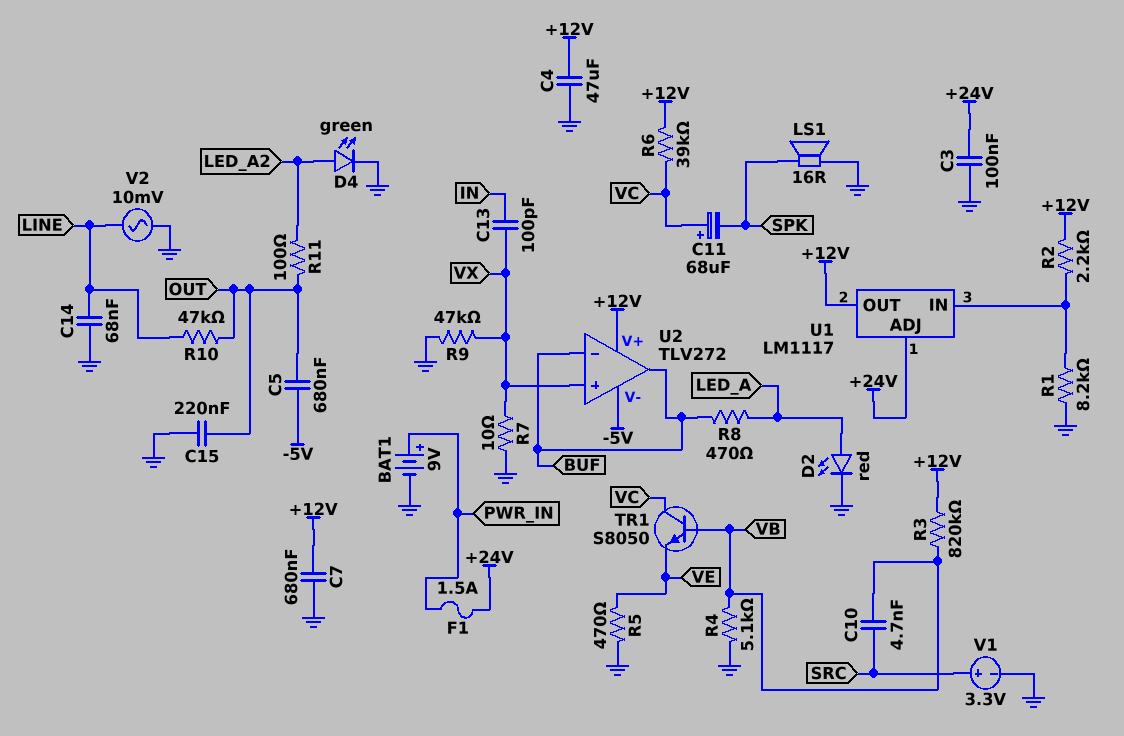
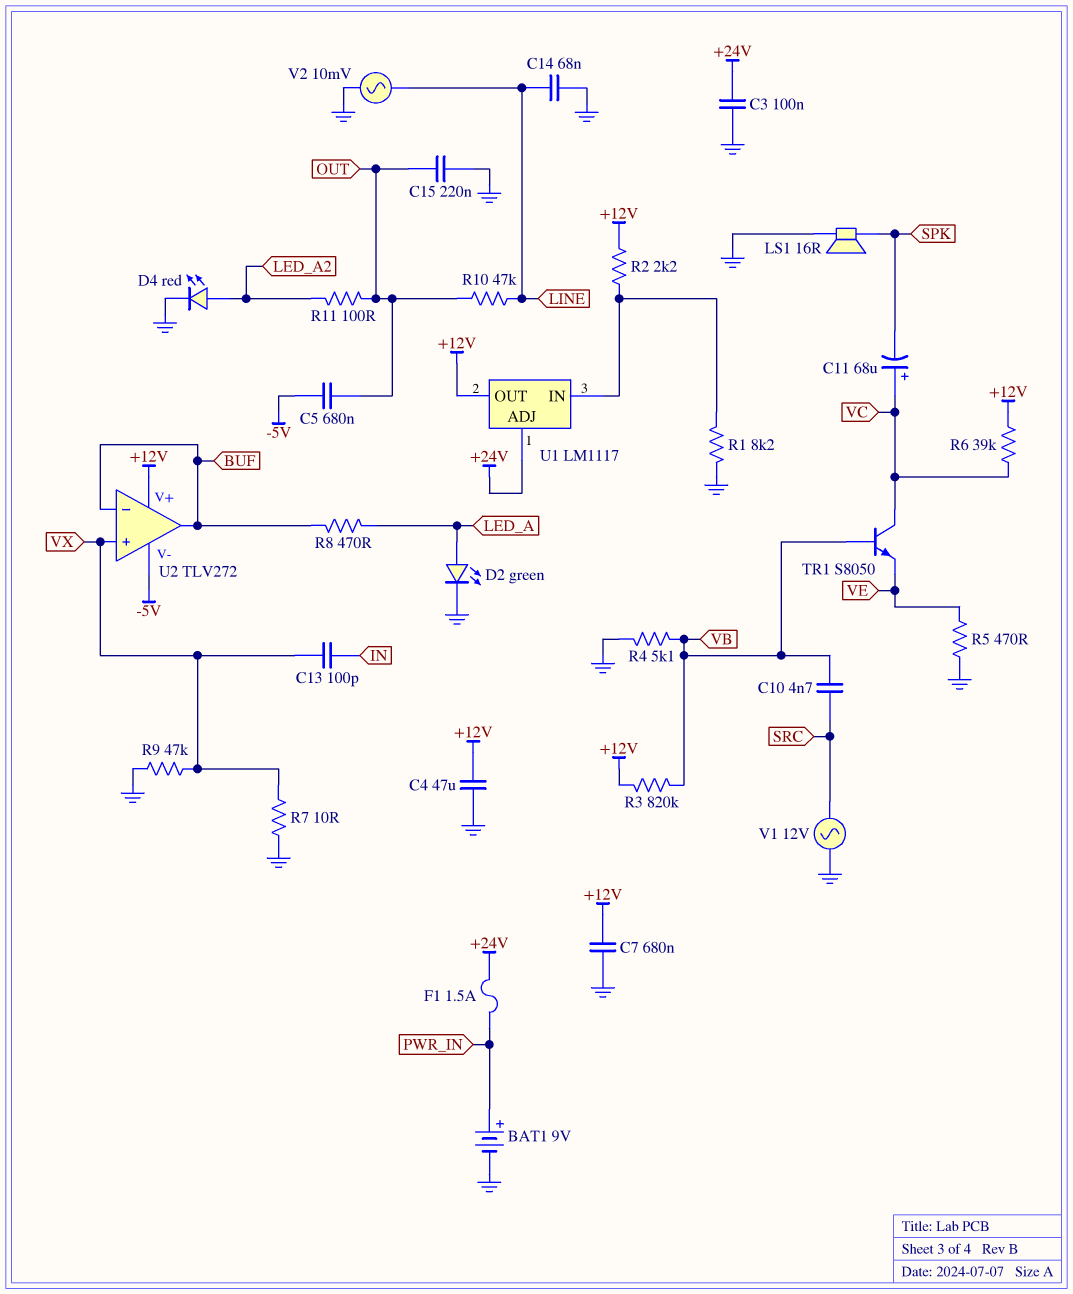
D2: LED red (A LED_A, K GND) -> LED green (A LED_A, K GND)
D4: LED green (A LED_A2, K GND) -> LED red (A LED_A2, K GND)
V1: 3.3V (plus SRC, minus GND) -> AC 12V (GND, SRC)

